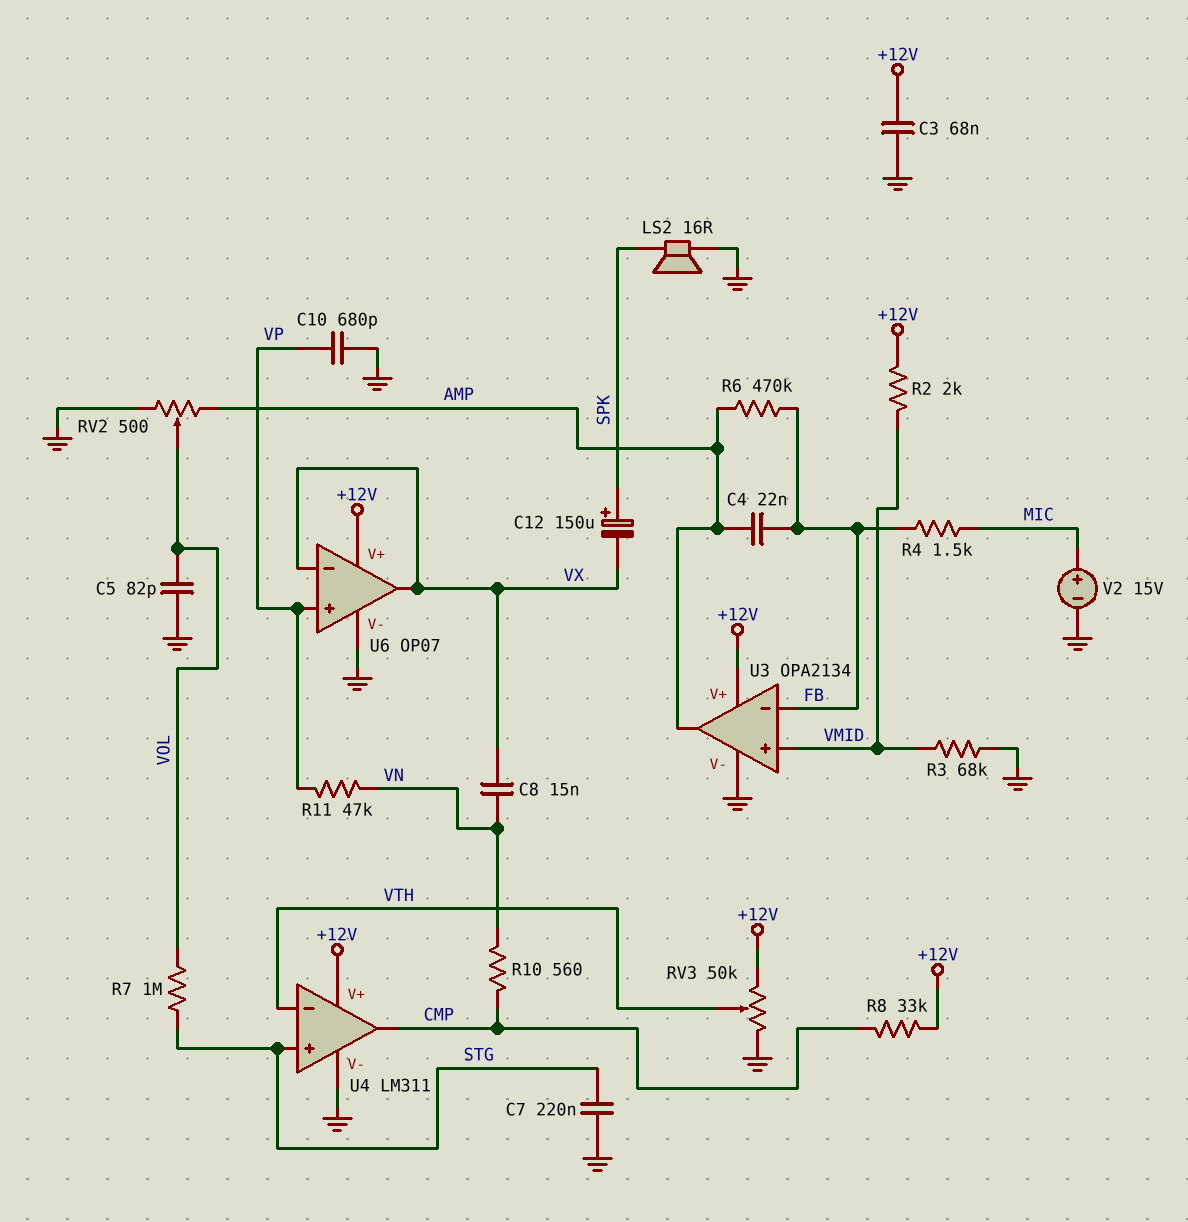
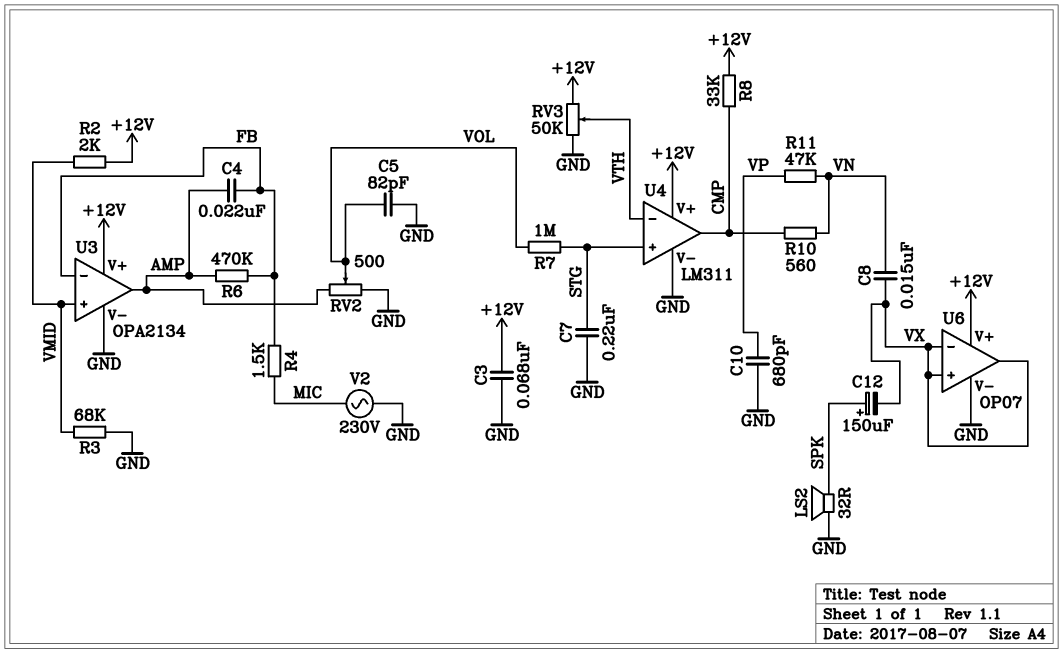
LS2: speaker 16R (GND, SPK) -> speaker 32R (GND, SPK)
U6 pin in+: VP -> VX
V2: 15V (plus MIC, minus GND) -> AC 230V (GND, MIC)

